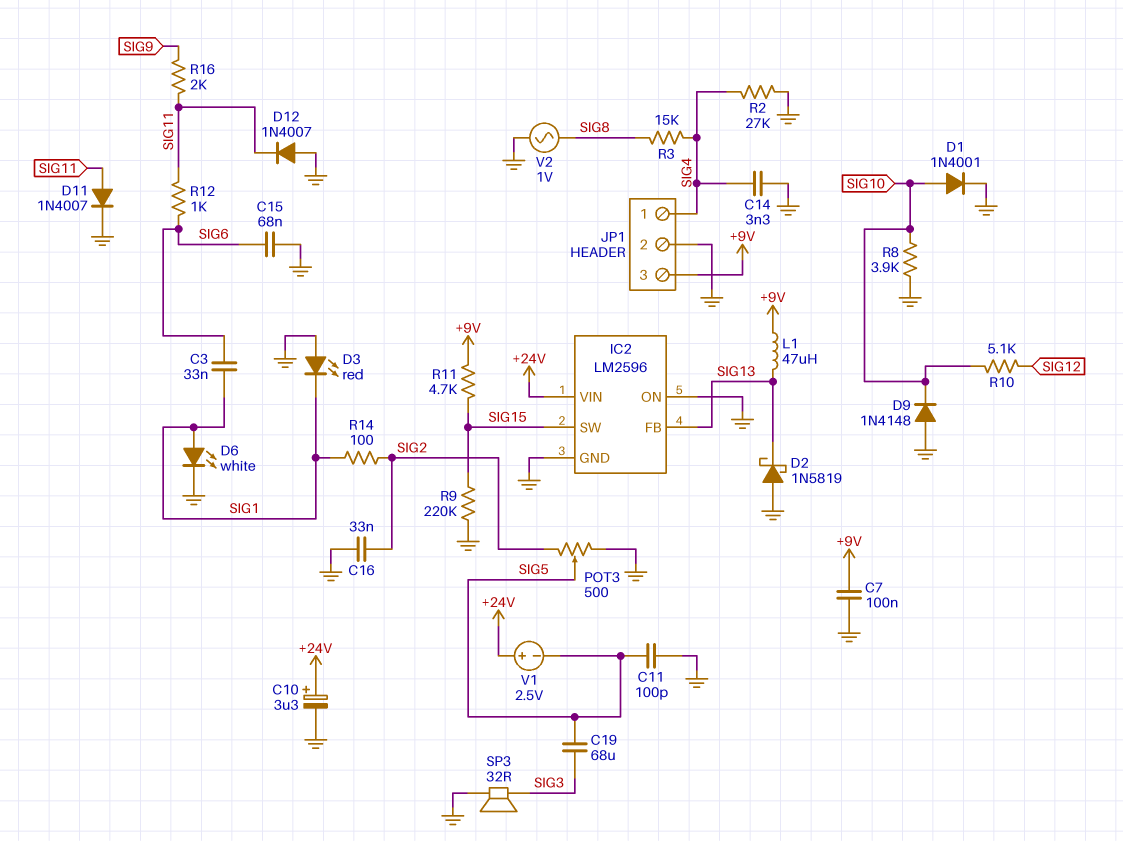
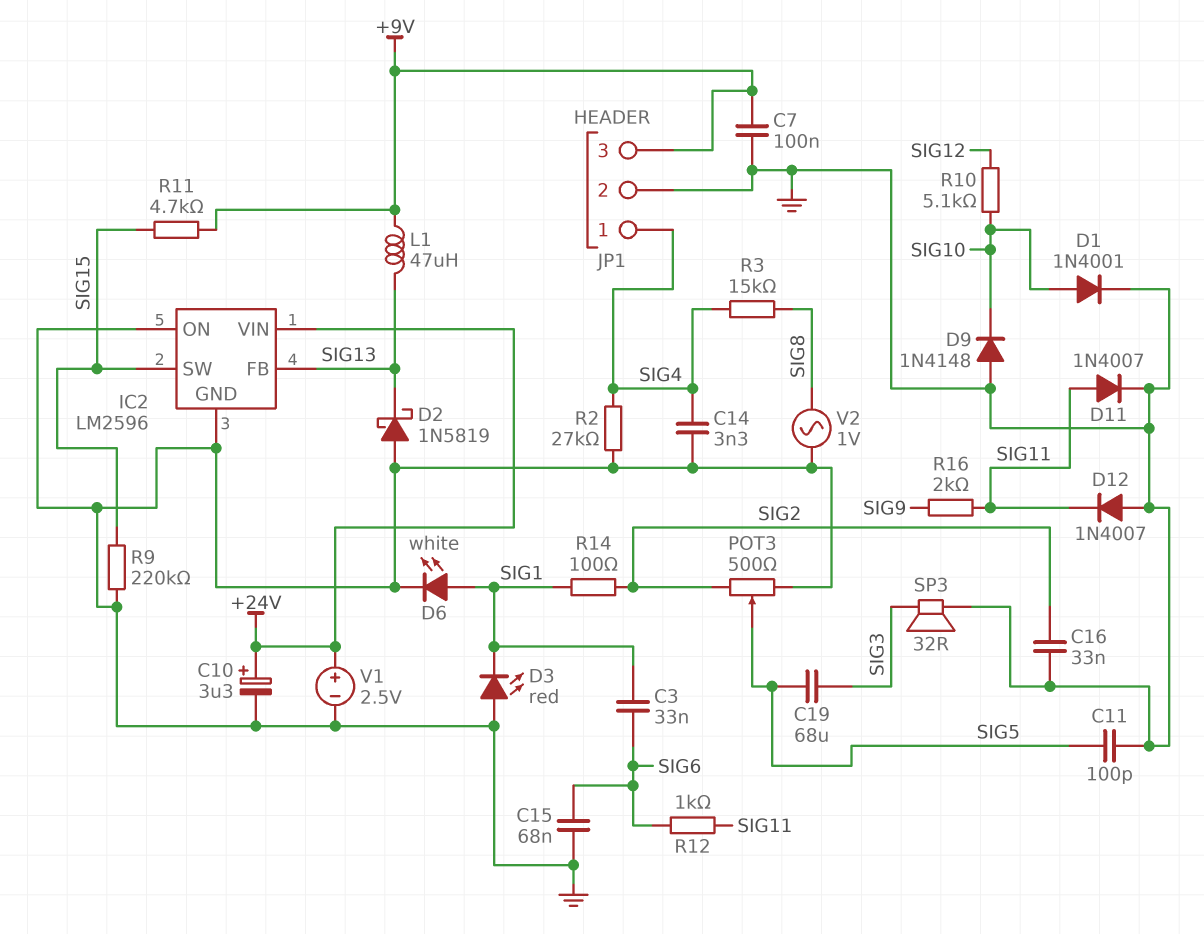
R8: 3.9k (GND, SIG10) -> none
V1: 2.5V (plus +24V, minus SIG5) -> 2.5V (plus +24V, minus GND)

